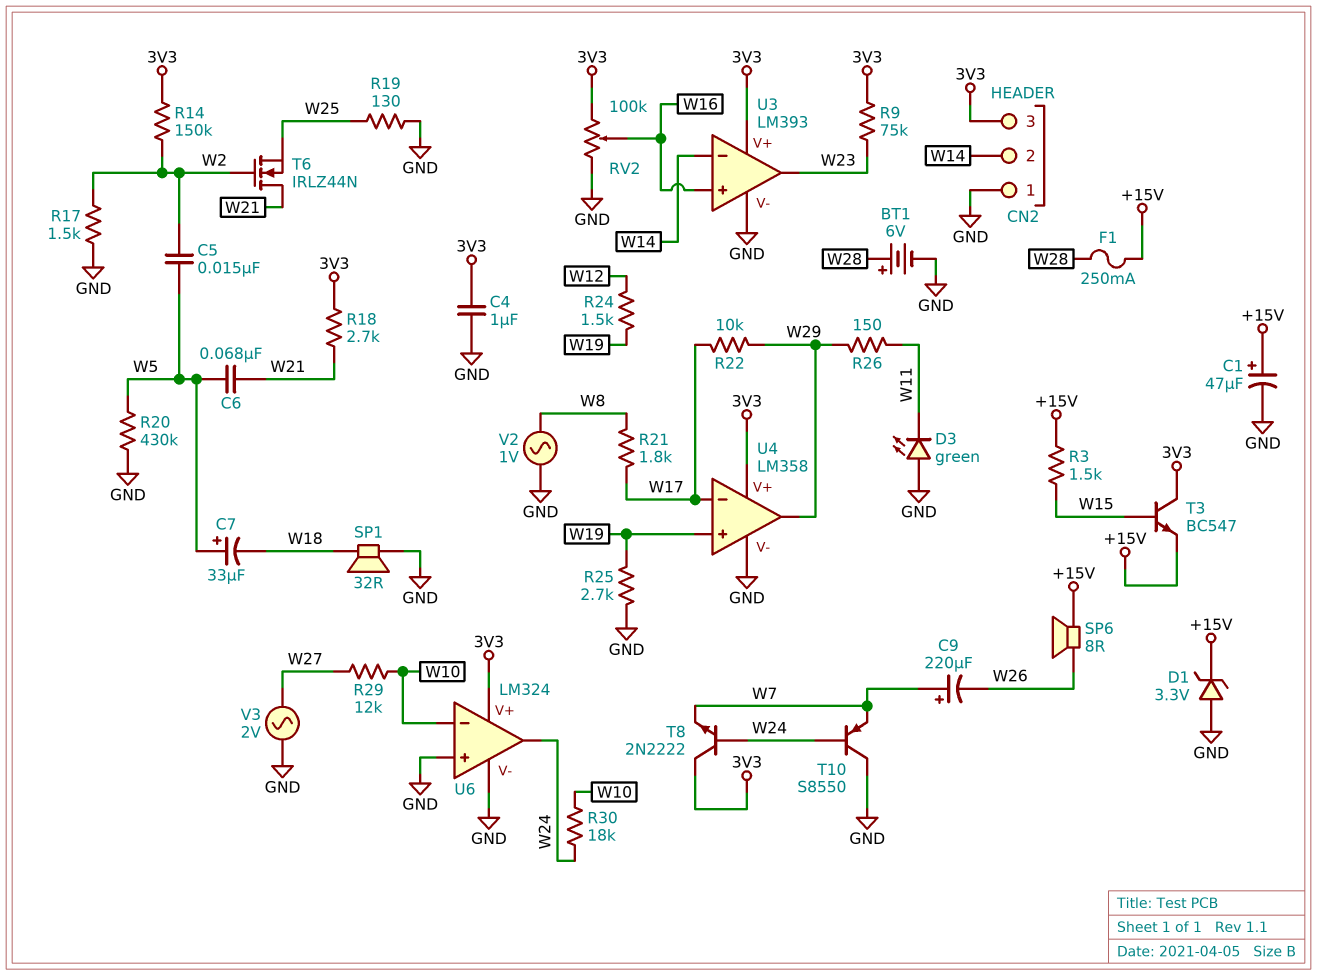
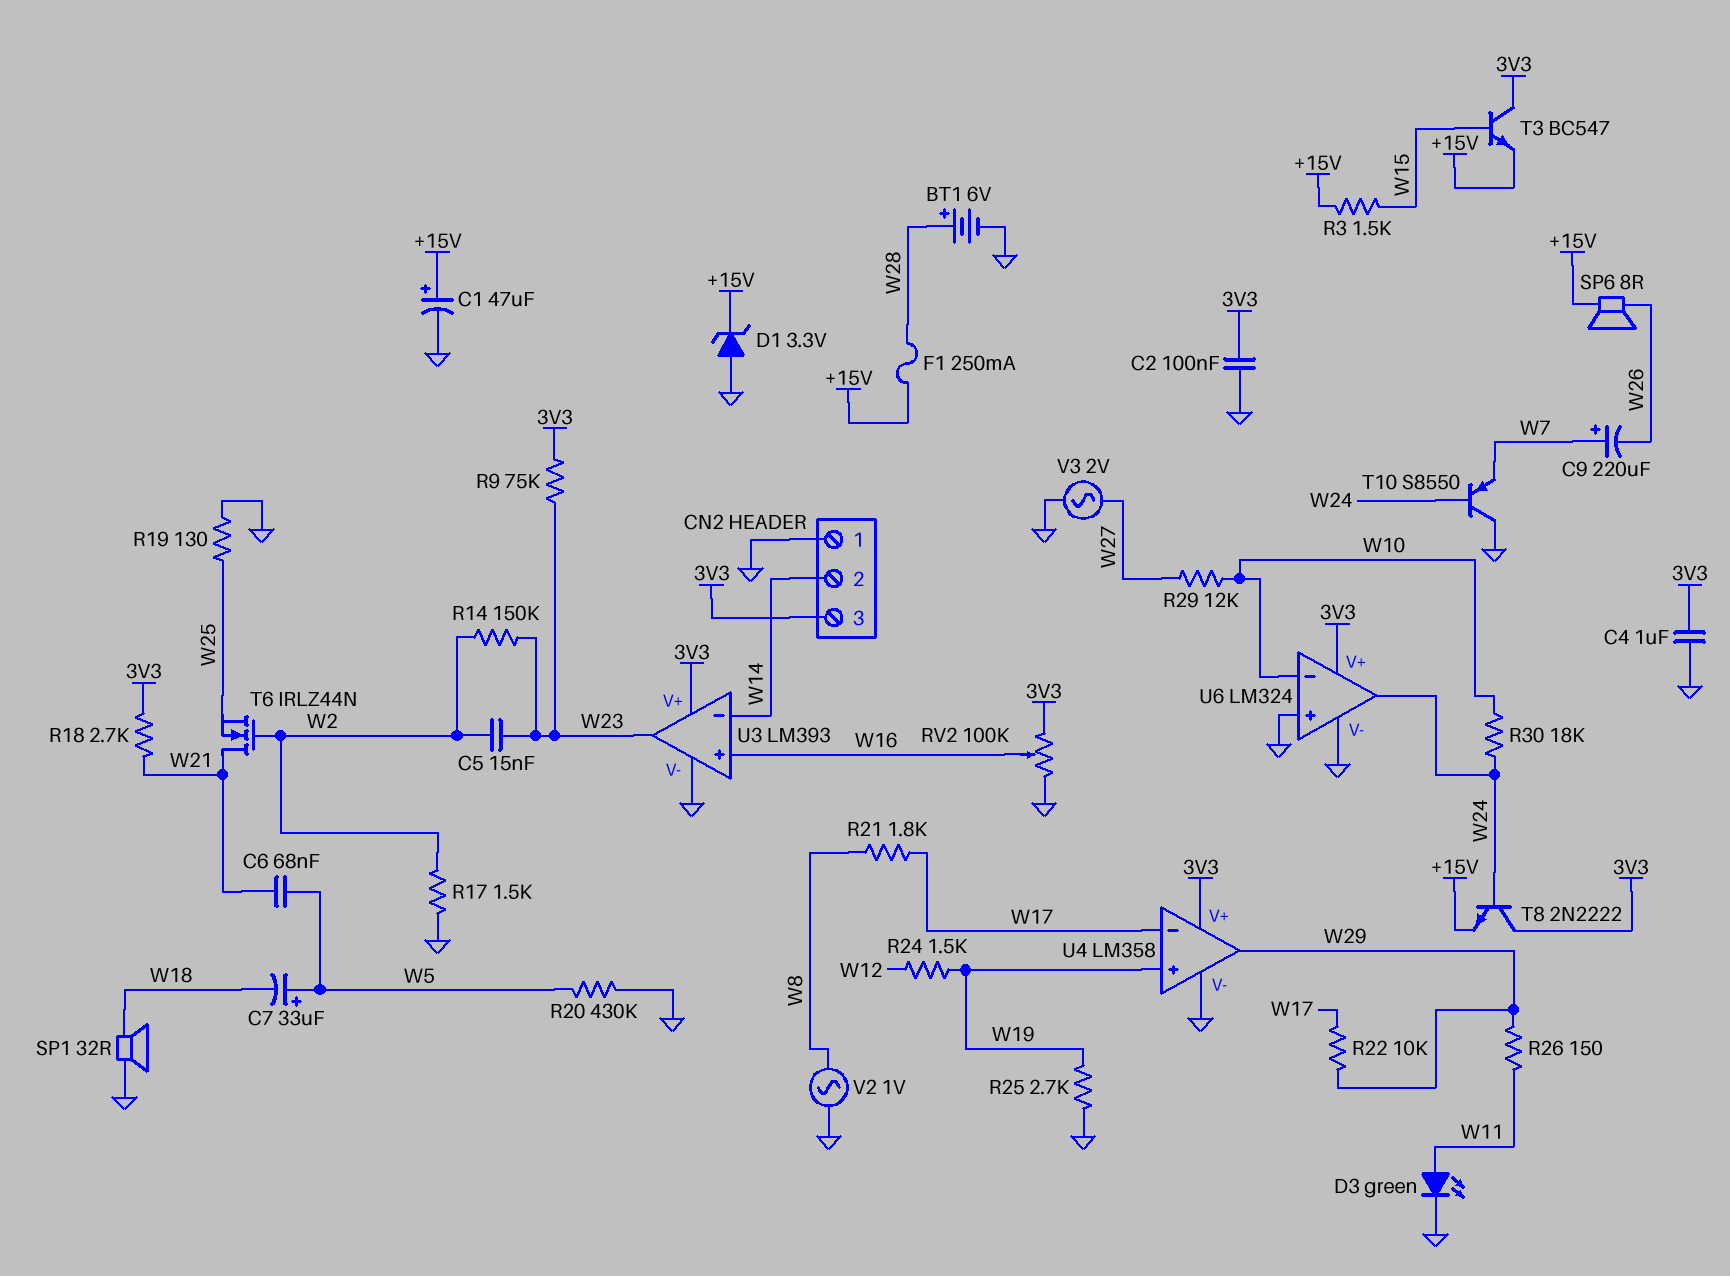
C2: none -> 100nF (3V3, GND)
C5: 15nF (W2, W5) -> 15nF (W2, W23)
D3: LED green (A GND, K W11) -> LED green (A W11, K GND)
R14: 150k (3V3, W2) -> 150k (W2, W23)
T8: NPN 2N2222 (B W24, C 3V3, E W7) -> NPN 2N2222 (B W24, C 3V3, E +15V)

